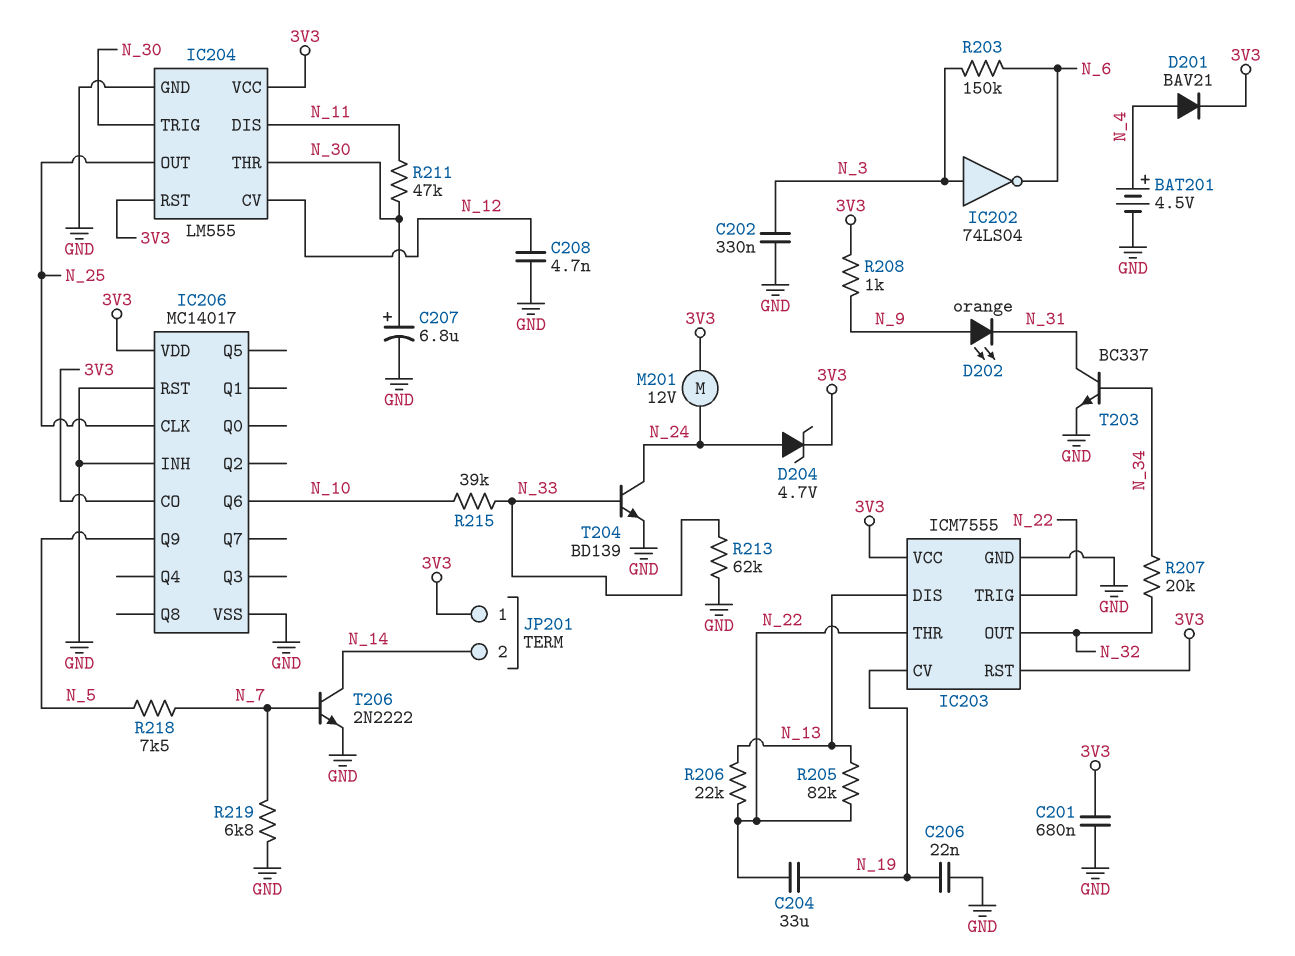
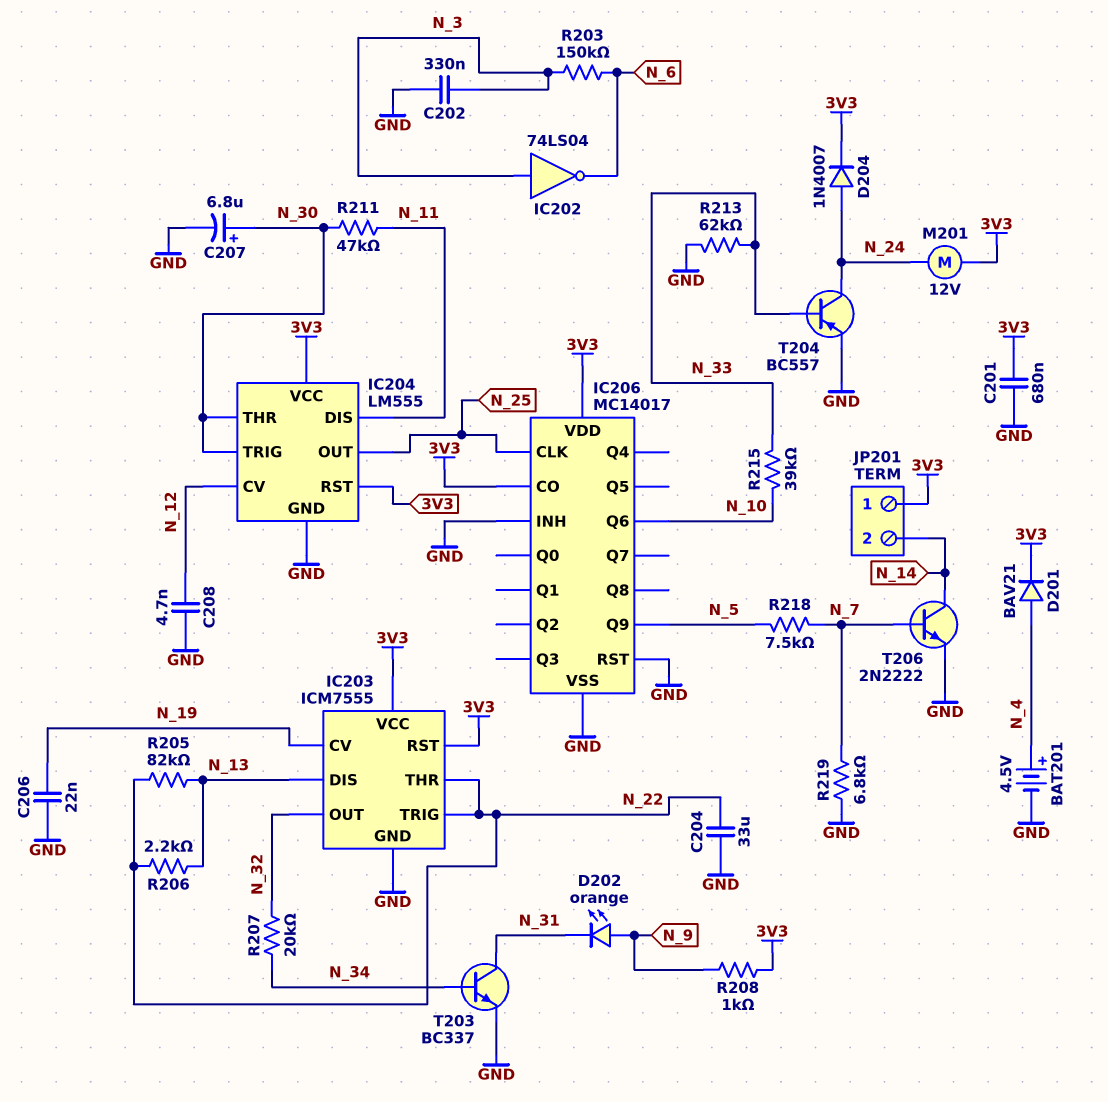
C204: 33uF (N_19, N_22) -> 33uF (GND, N_22)
D204: zener 4.7V (A N_24, K 3V3) -> diode 1N4007 (A N_24, K 3V3)
R206: 22k (N_13, N_22) -> 2.2k (N_13, N_22)
T204: NPN BD139 (B N_33, C N_24, E GND) -> PNP BC557 (B N_33, C N_24, E GND)

